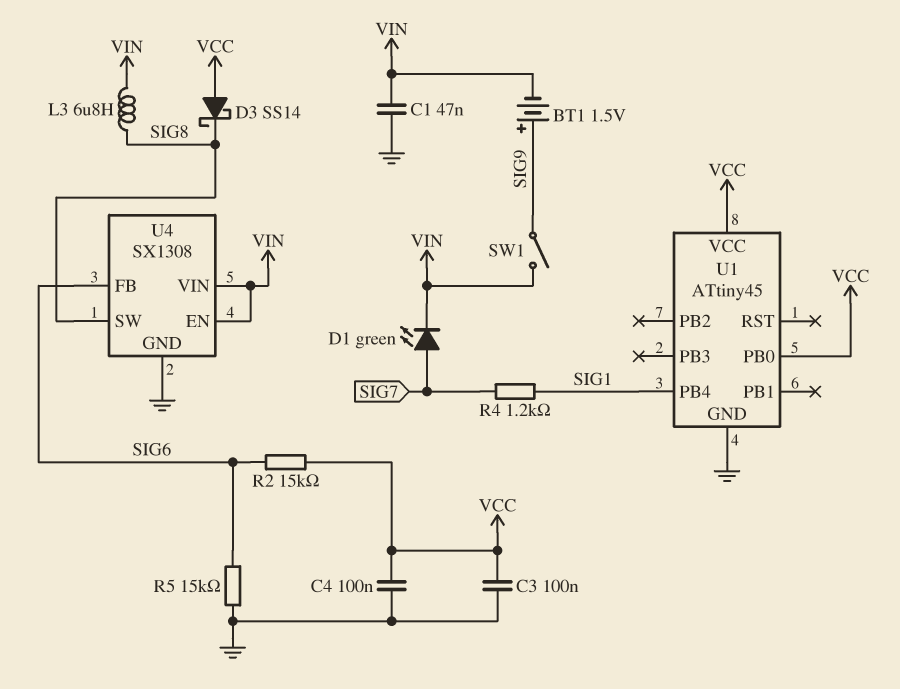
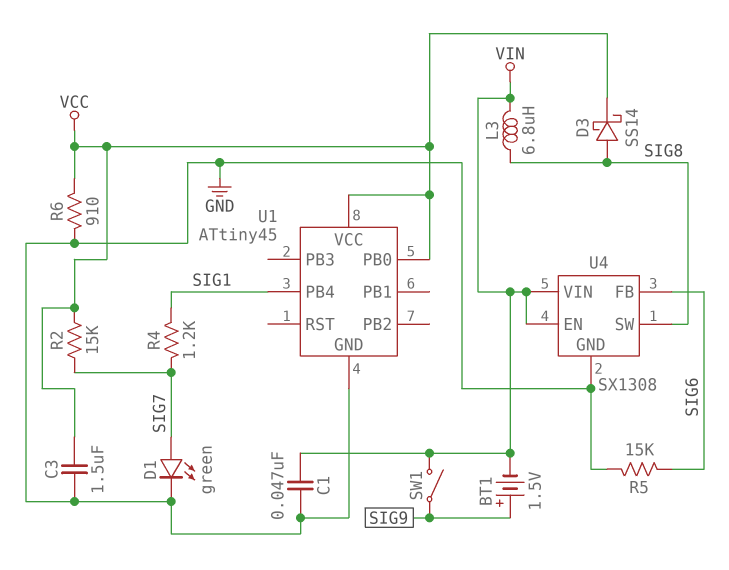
C3: 100nF (GND, VCC) -> 1.5uF (GND, VCC)
C4: 100nF (GND, VCC) -> none
D1: LED green (A SIG7, K VIN) -> LED green (A SIG7, K GND)
D3: schottky SS14 (A VCC, K SIG8) -> schottky SS14 (A SIG8, K VCC)
R2: 15k (SIG6, VCC) -> 15k (SIG7, VCC)
R6: none -> 910 (GND, VCC)

